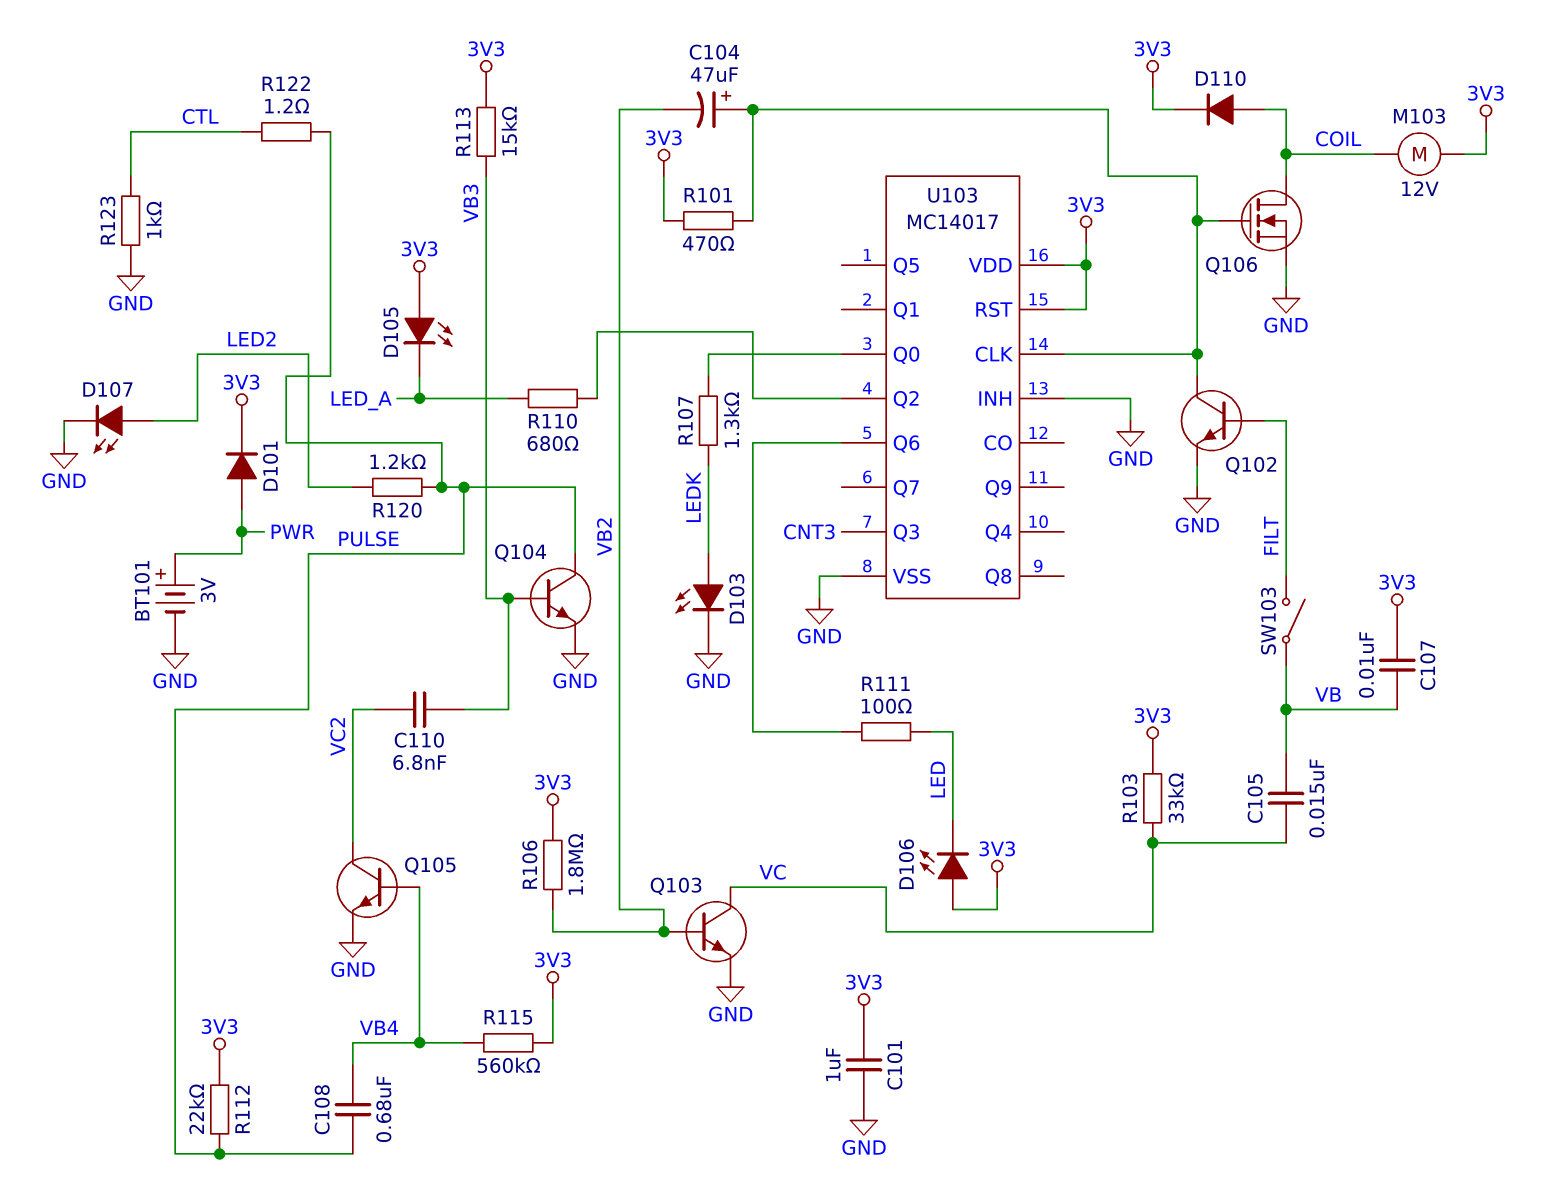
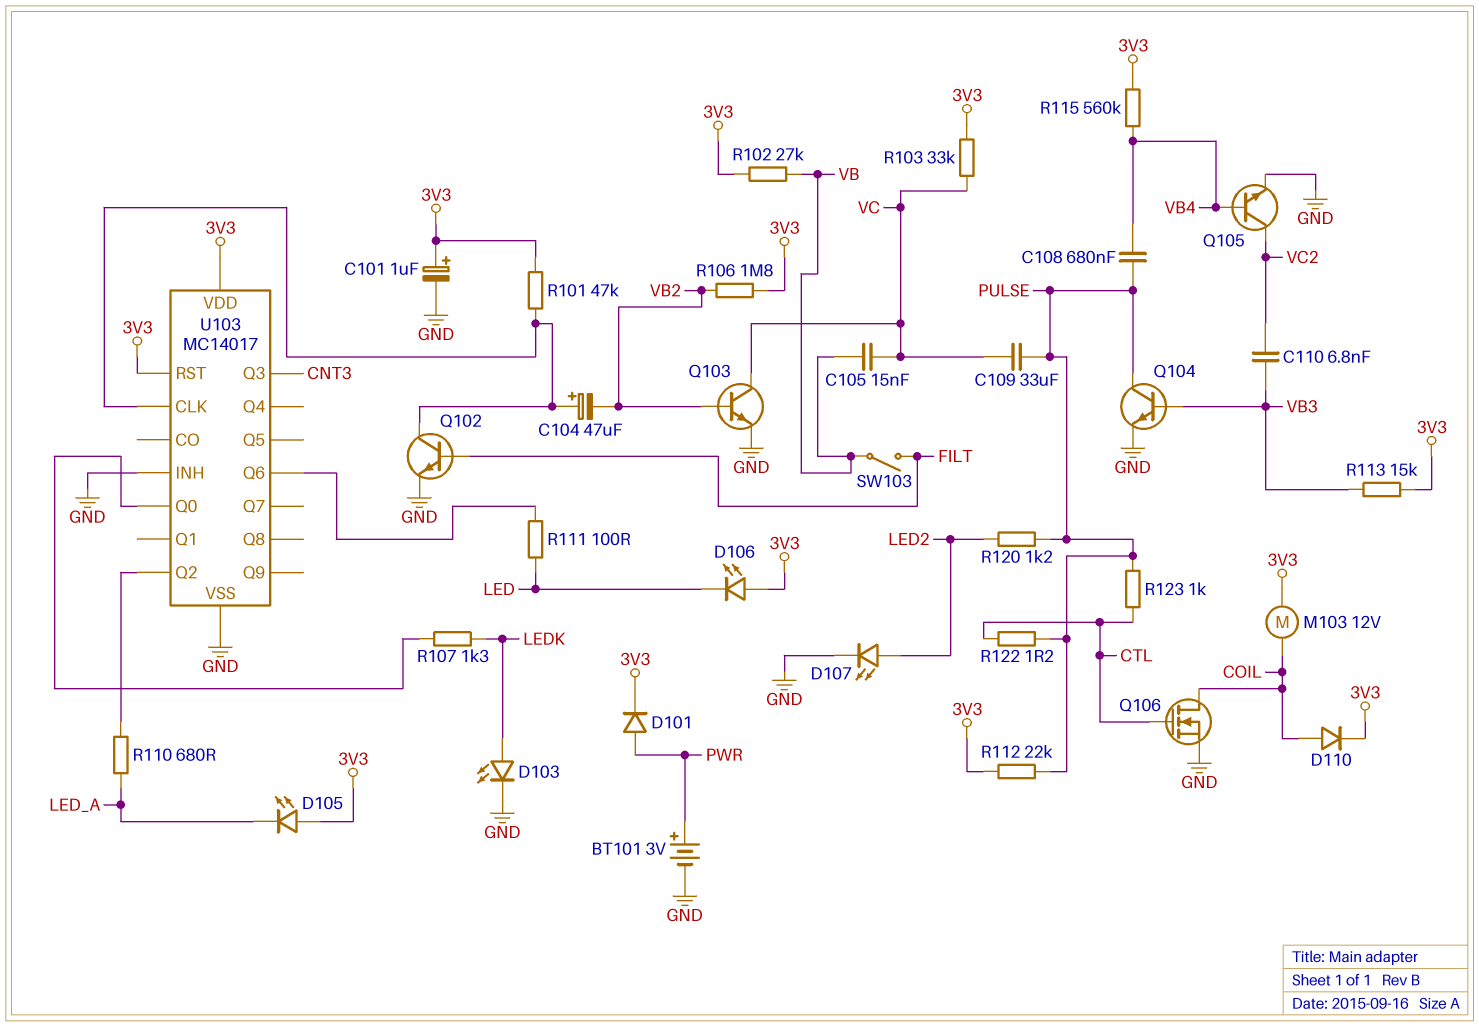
C101: 1uF (3V3, GND) -> 1uF (plus 3V3, minus GND)
C107: 10nF (3V3, VB) -> none
C109: none -> 33uF (PULSE, VC)
Q106: NMOS (G U103/CLK, D COIL, S GND) -> NMOS (G CTL, D COIL, S GND)
R101: 470 (3V3, U103/CLK) -> 47k (3V3, U103/CLK)
R102: none -> 27k (3V3, VB)
R123: 1k (CTL, GND) -> 1k (CTL, PULSE)

